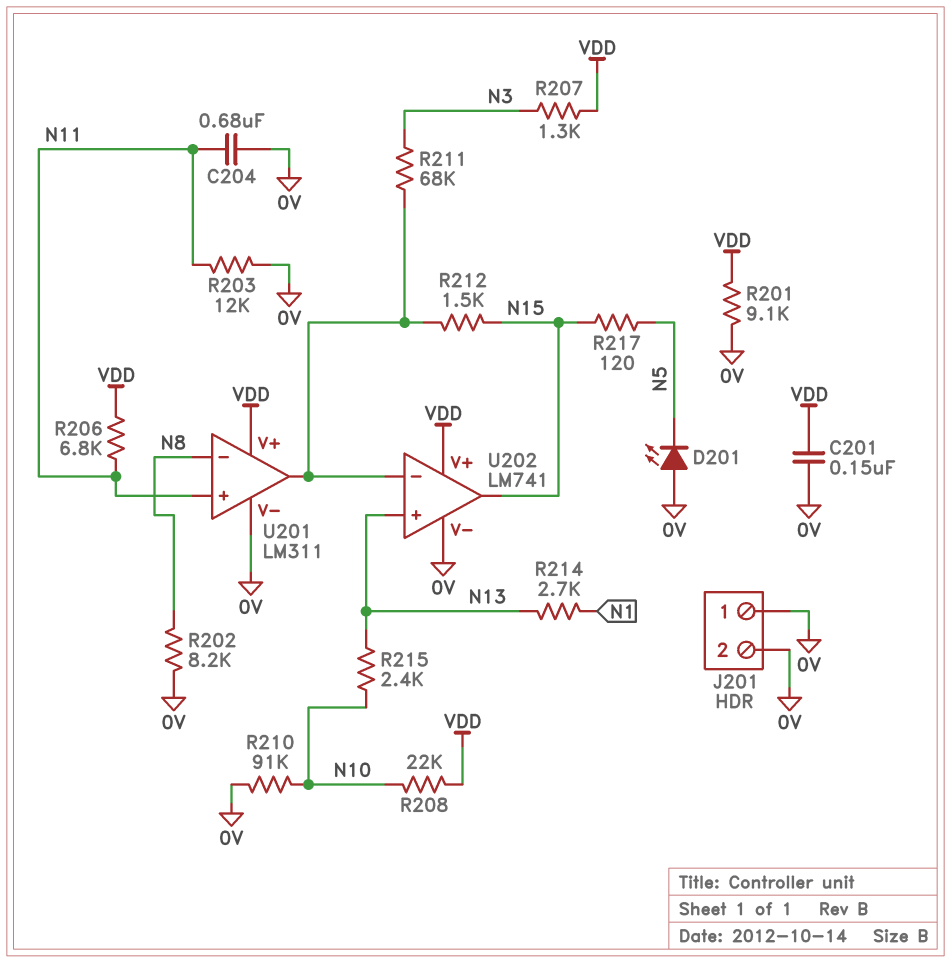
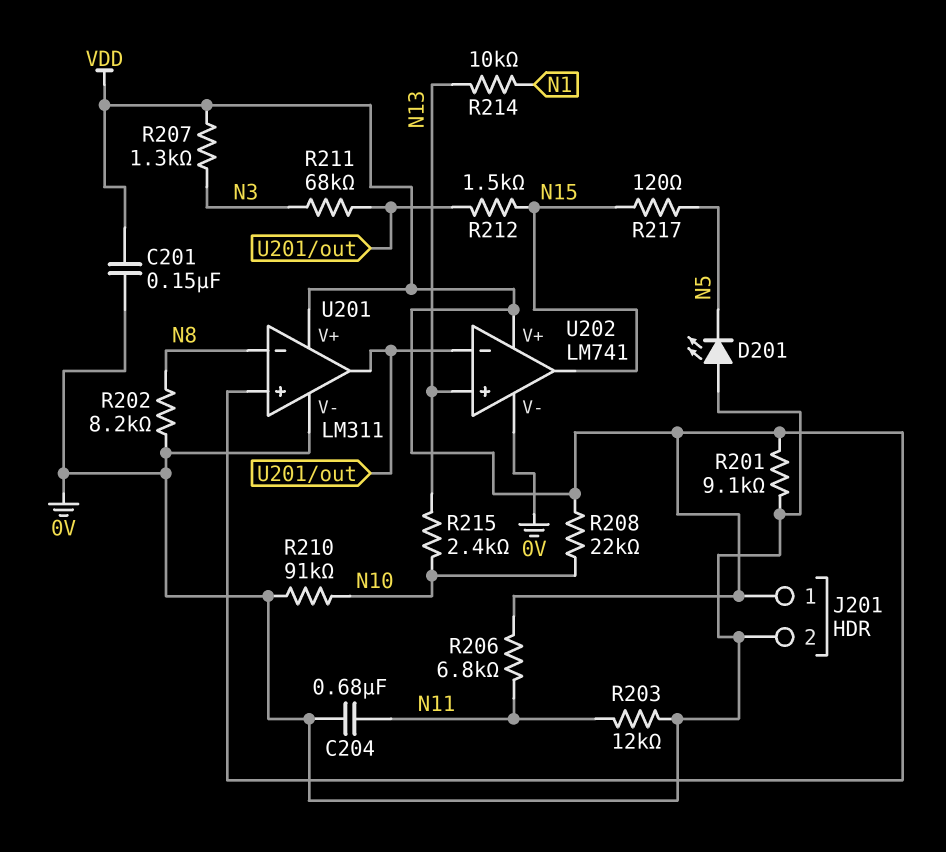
J201 pin 1: 0V -> VDD
R214: 2.7k (N1, N13) -> 10k (N1, N13)
U201 pin in+: N11 -> VDD

